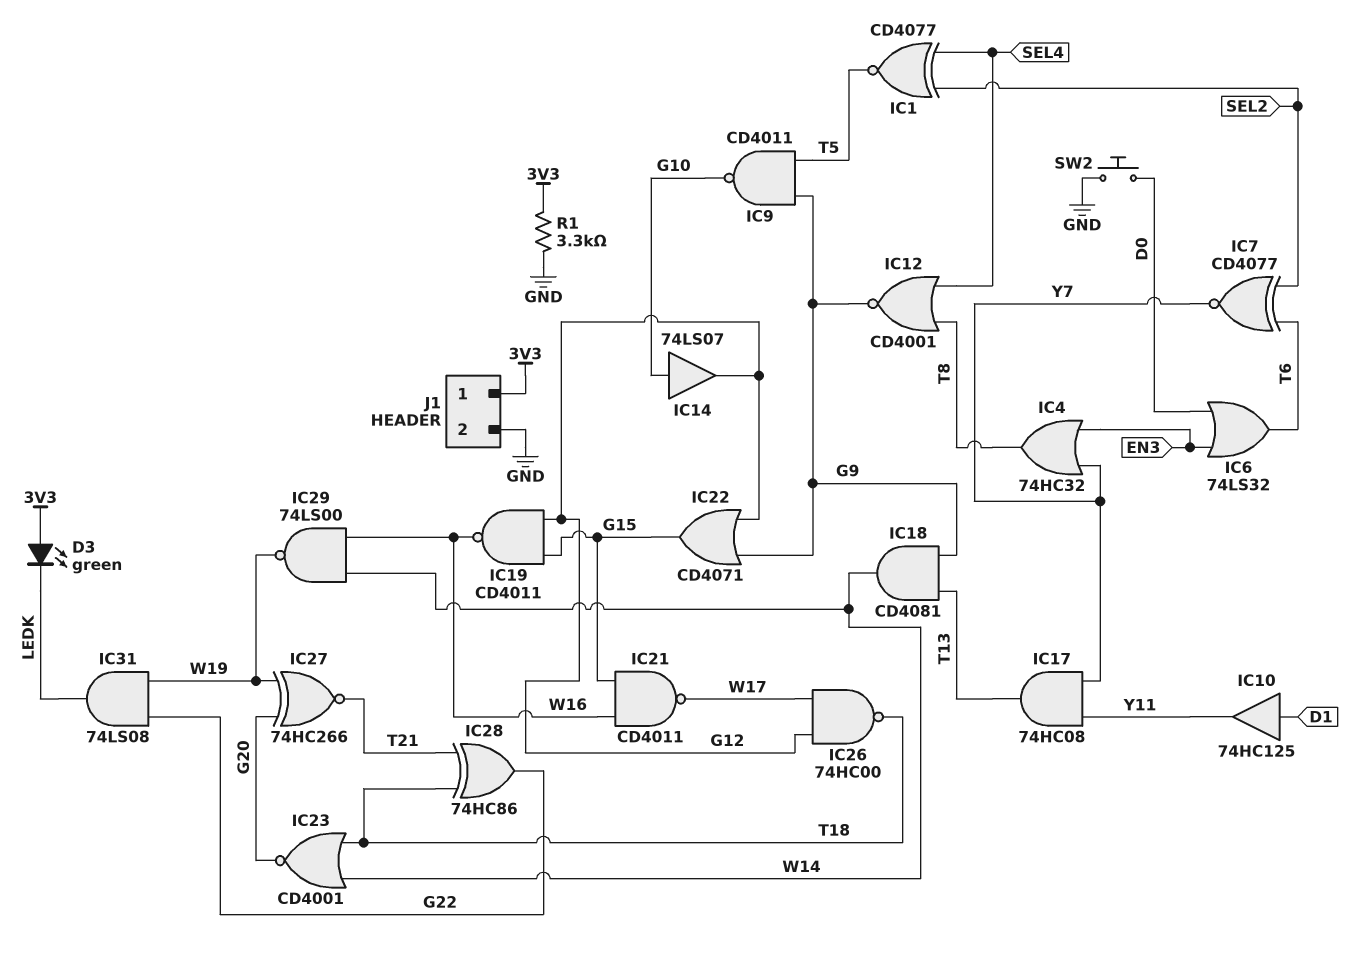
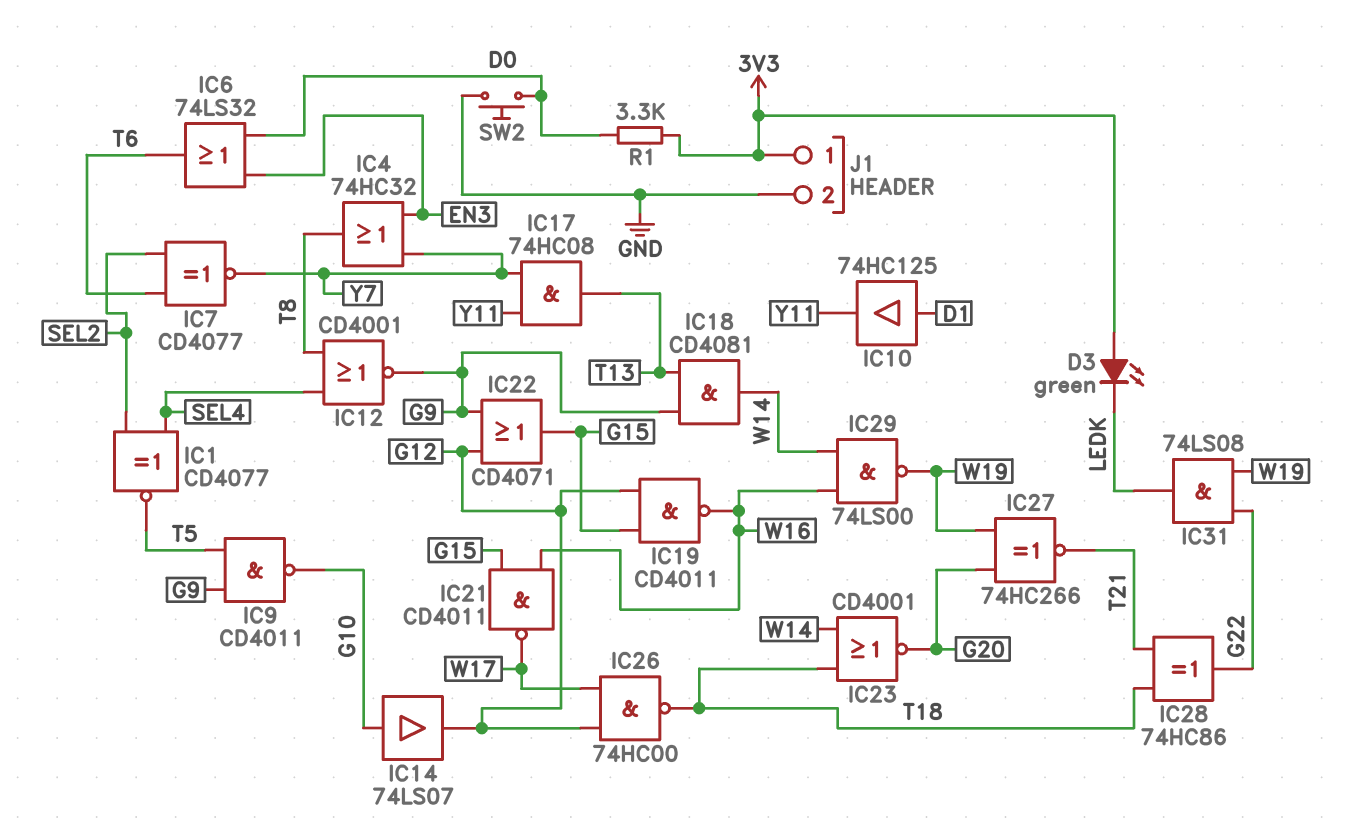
R1: 3.3k (3V3, GND) -> 3.3k (3V3, D0)

